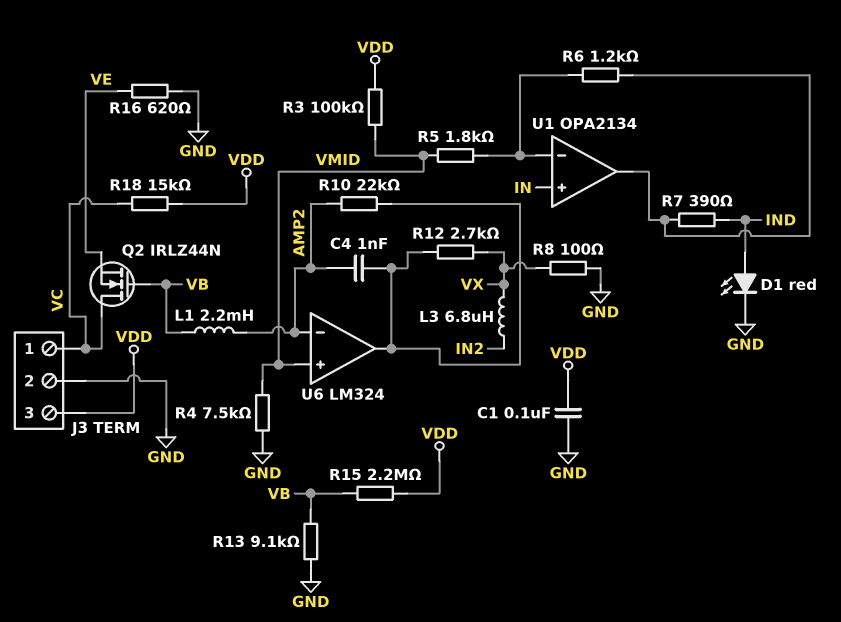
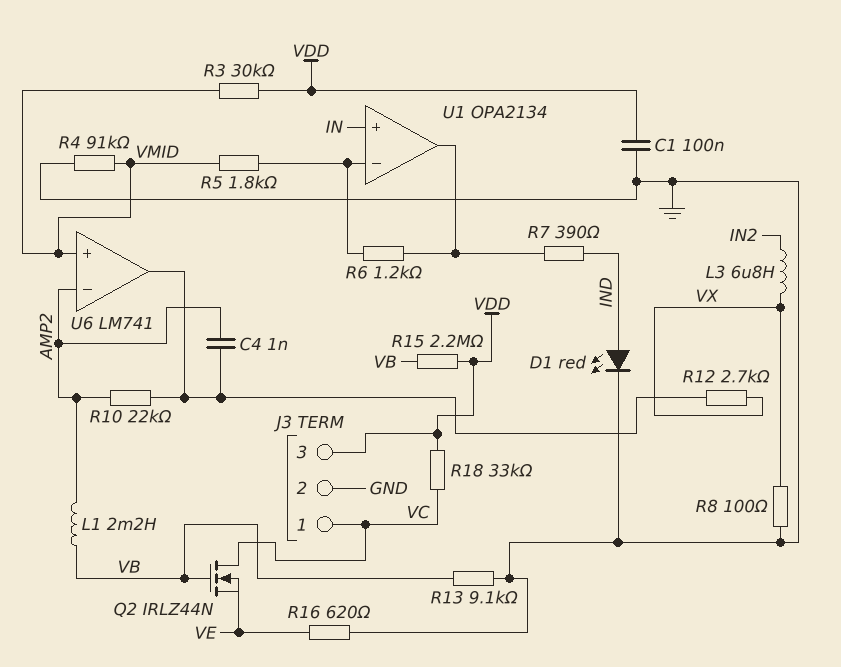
R3: 100k (VDD, VMID) -> 30k (VDD, VMID)
R4: 7.5k (GND, VMID) -> 91k (GND, VMID)
R18: 15k (VC, VDD) -> 33k (VC, VDD)
U6: LM324 -> LM741

